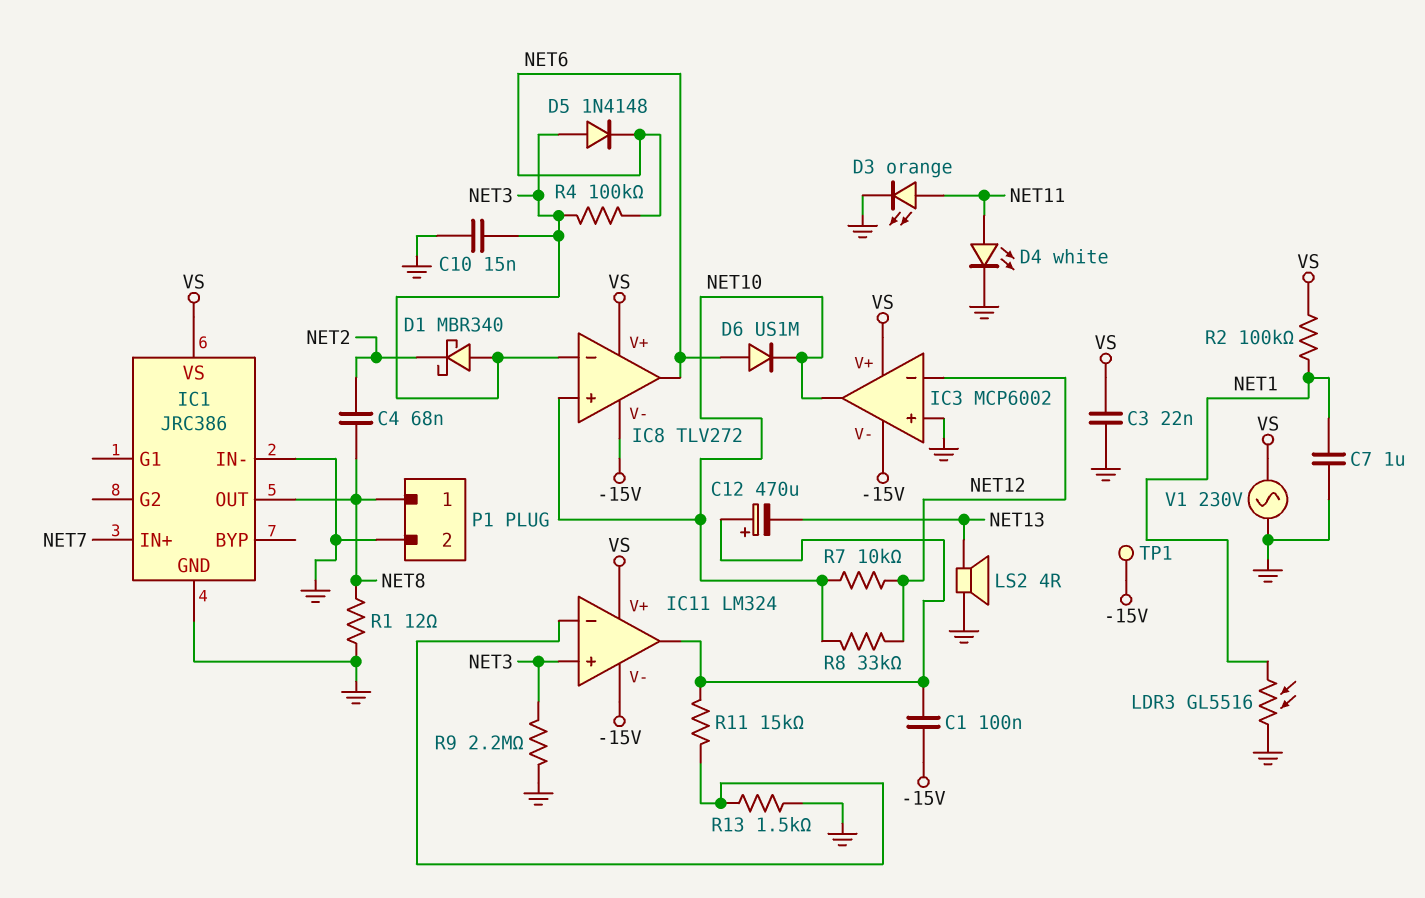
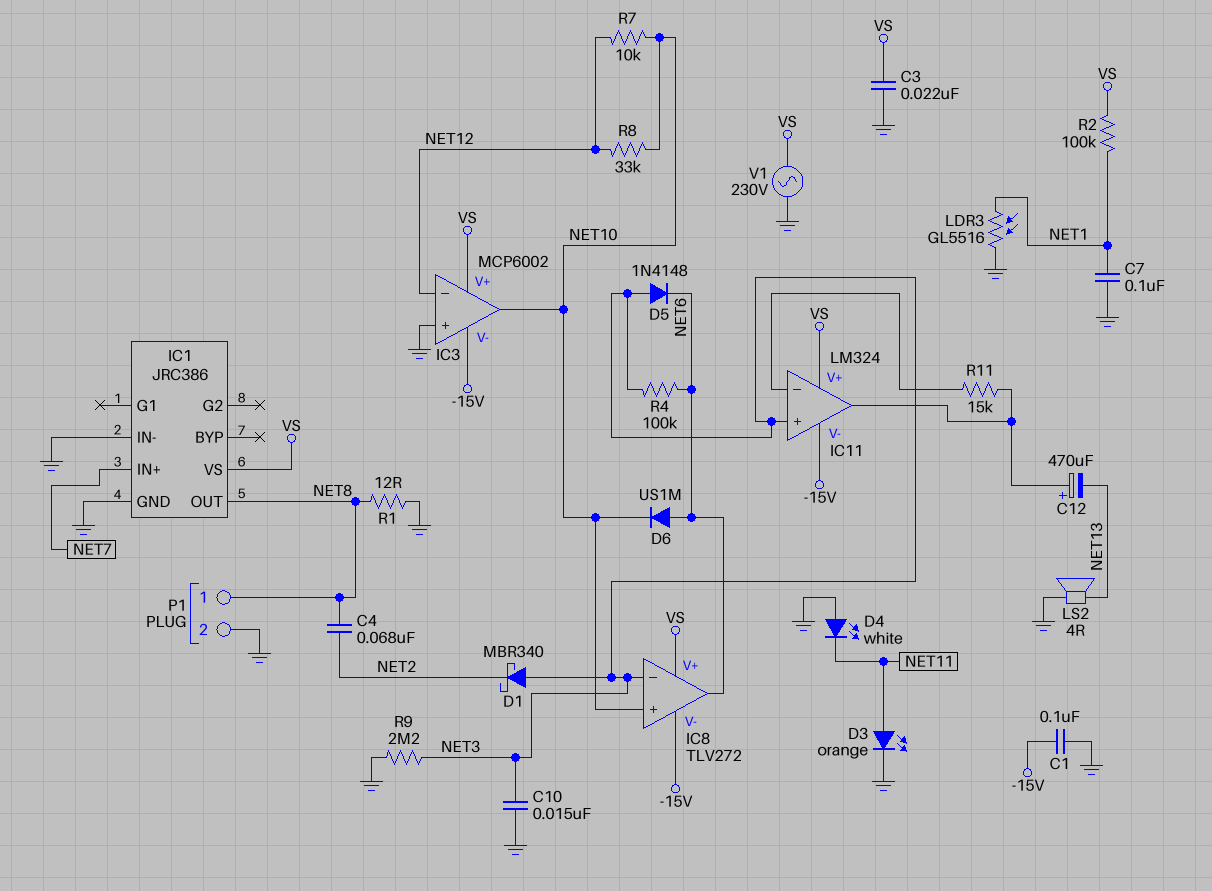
C1: 100nF (-15V, IC11/out) -> 100nF (-15V, GND)
C7: 1uF (GND, NET1) -> 100nF (GND, NET1)
D4: LED white (A NET11, K GND) -> LED white (A GND, K NET11)
R13: 1.5k (GND, IC11/in-) -> none
TP1: test point (-15V) -> none

